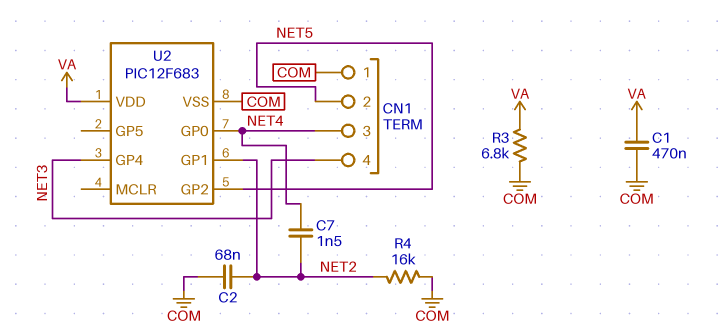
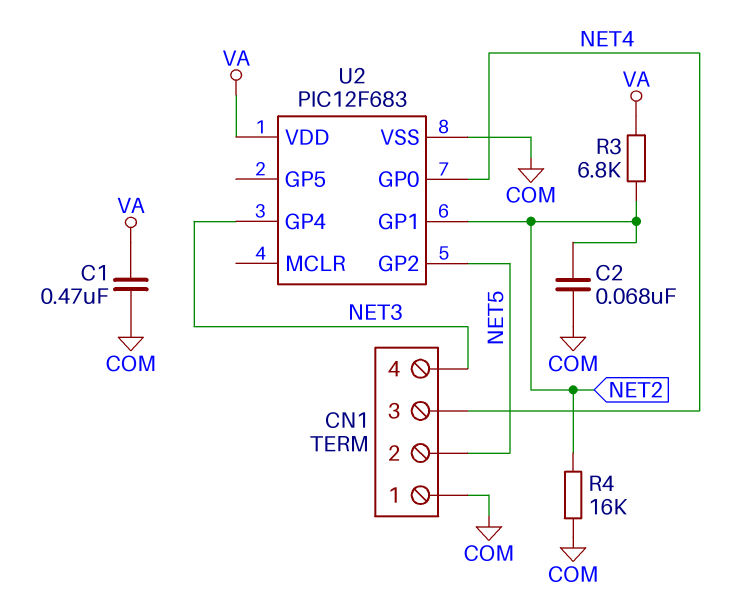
C7: 1.5nF (NET2, NET4) -> none
R3: 6.8k (COM, VA) -> 6.8k (NET2, VA)

